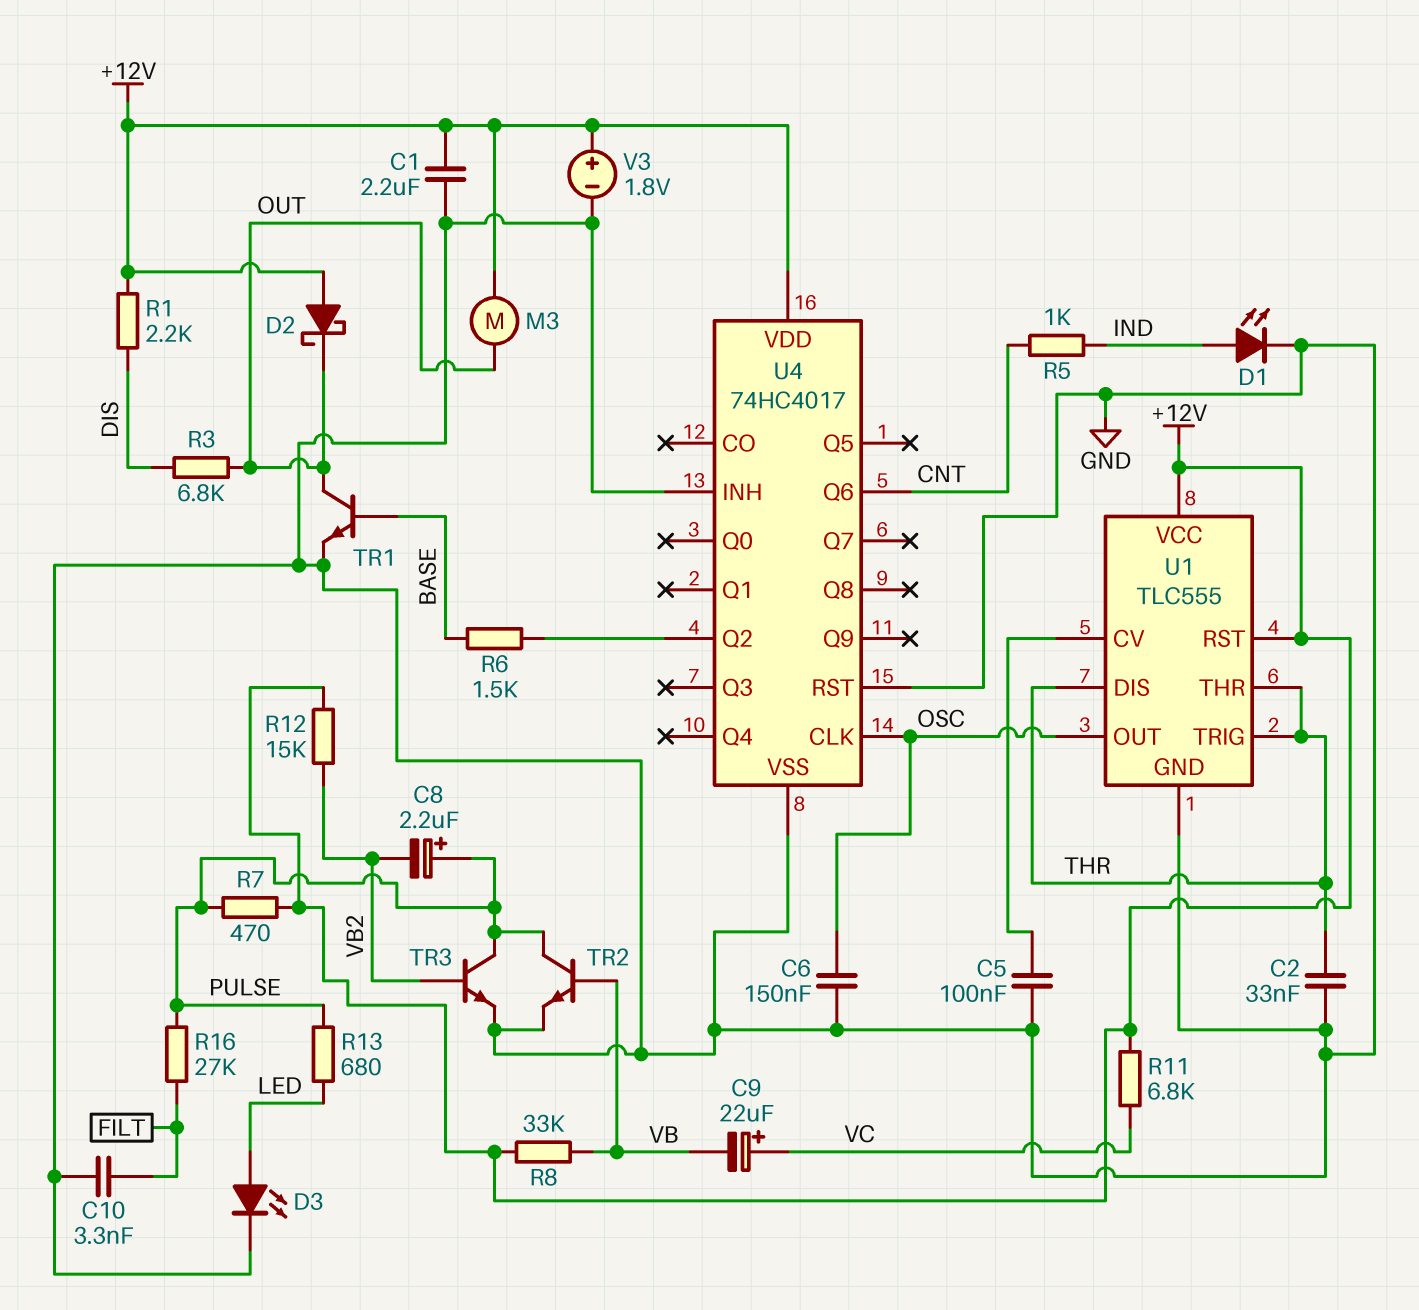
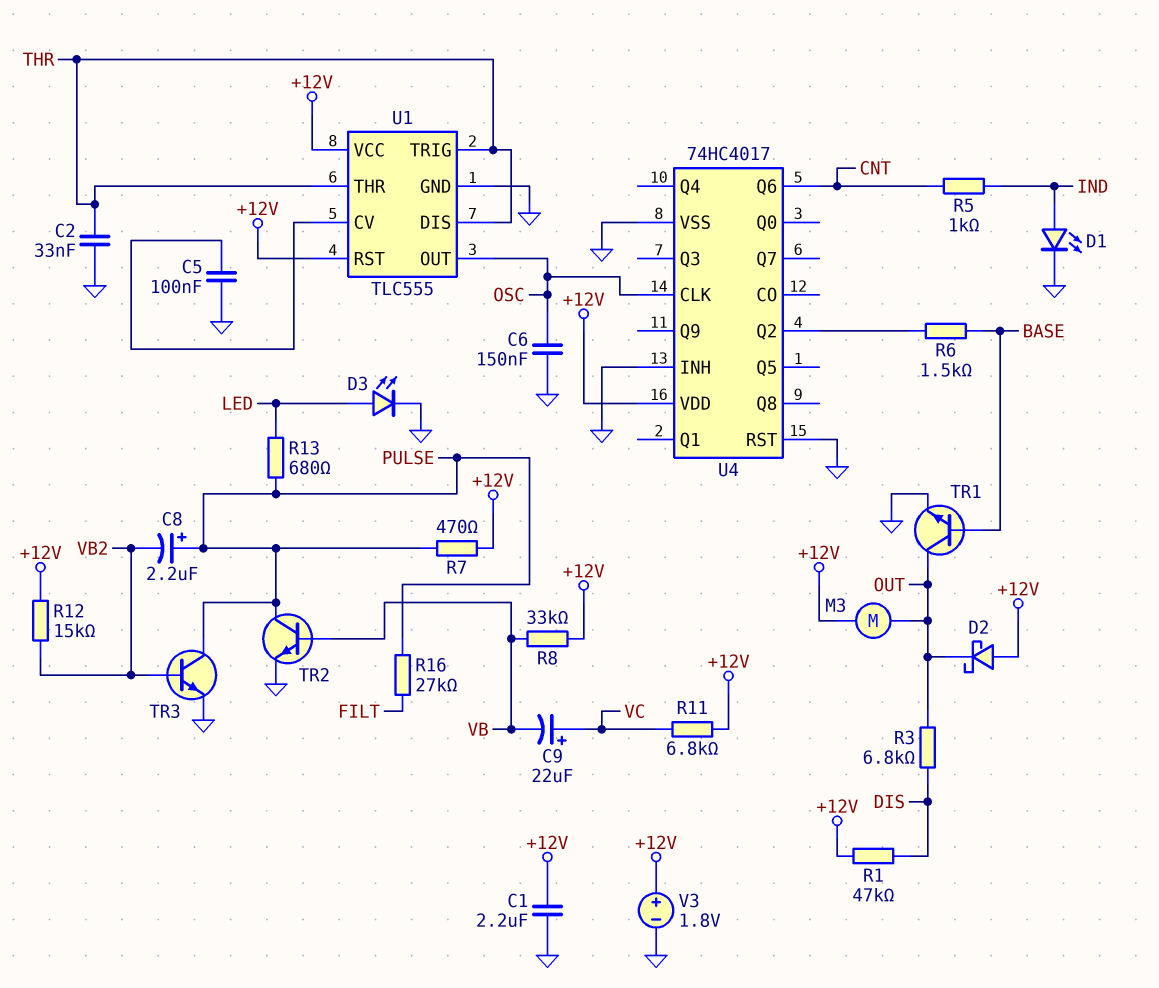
C10: 3.3nF (FILT, GND) -> none
R1: 2.2k (+12V, DIS) -> 47k (+12V, DIS)

